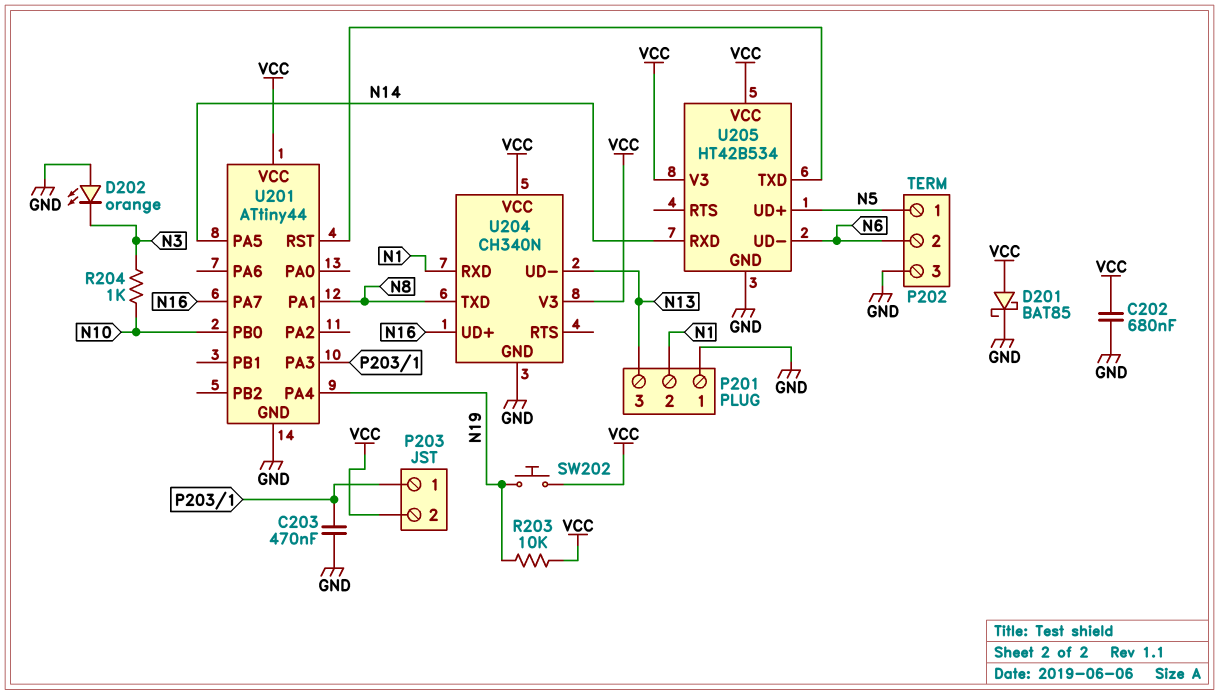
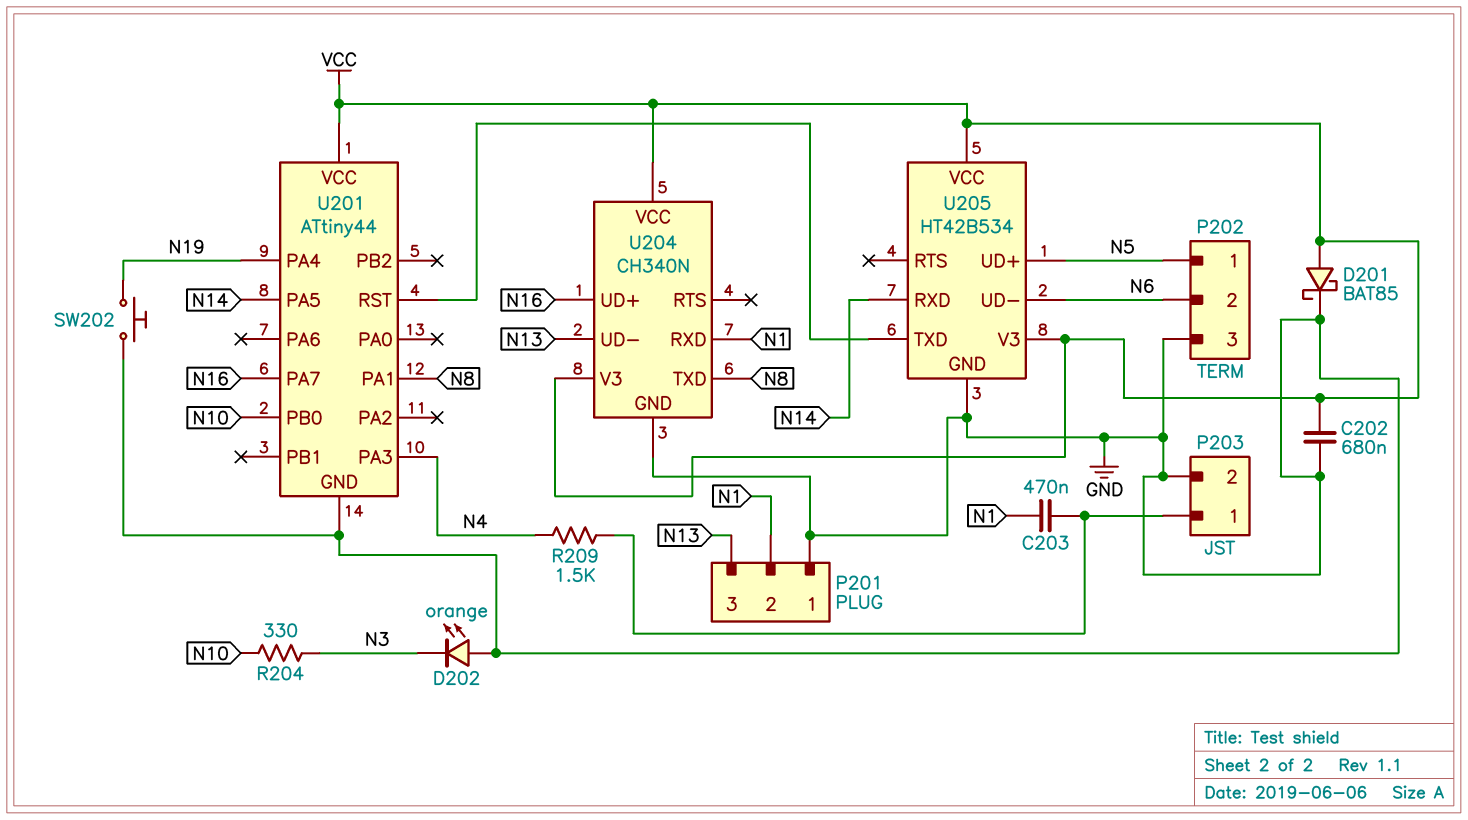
C203: 470nF (GND, P203/1) -> 470nF (N1, P203/1)
P203 pin 2: VCC -> GND
R203: 10k (N19, VCC) -> none
R204: 1k (N3, N10) -> 330 (N3, N10)
R209: none -> 1.5k (N4, P203/1)
SW202: button (N19, VCC) -> button (GND, N19)
U201 pin PA3: P203/1 -> N4

